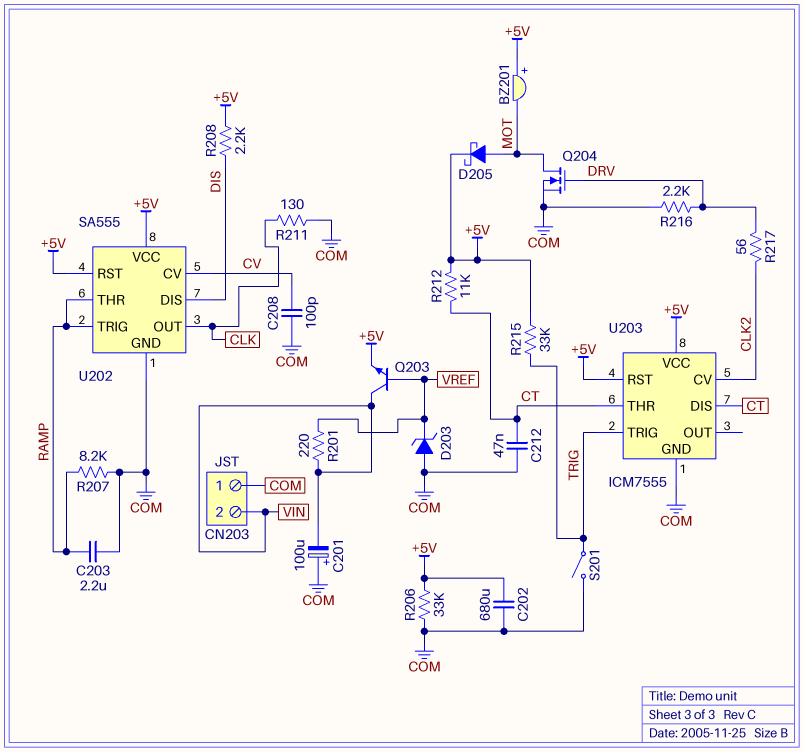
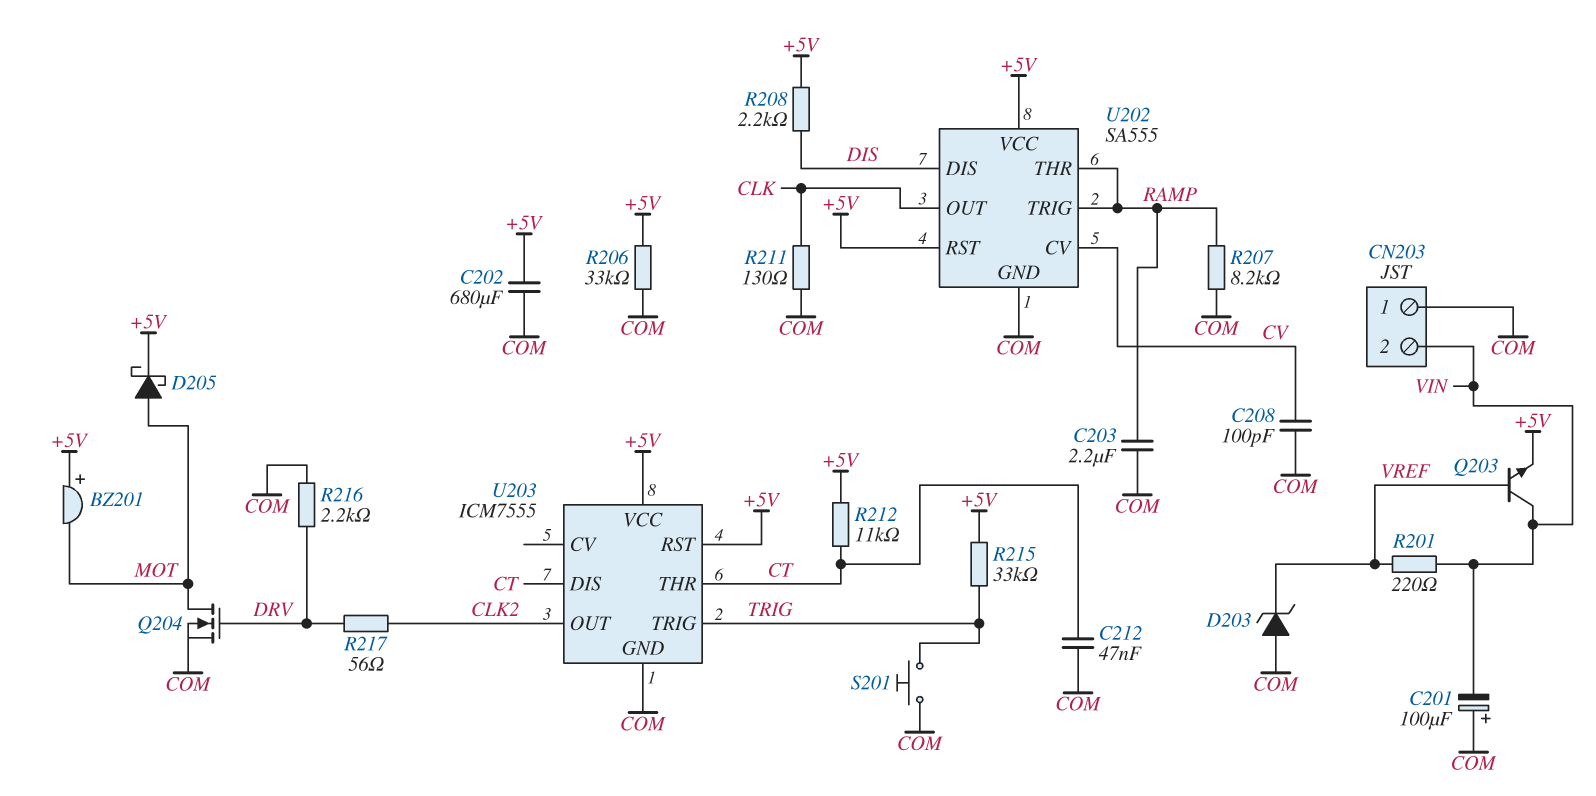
S201: switch (COM, TRIG) -> button (COM, TRIG)
U203 pin CV: CLK2 -> none
U203 pin OUT: none -> CLK2

